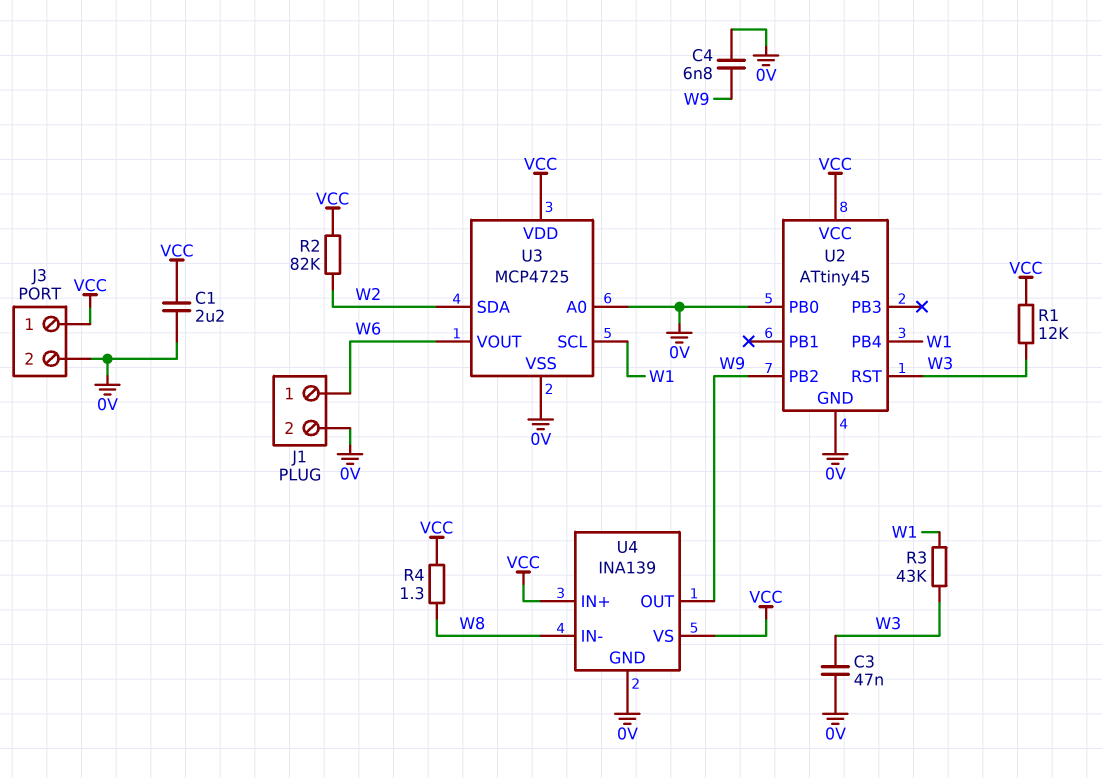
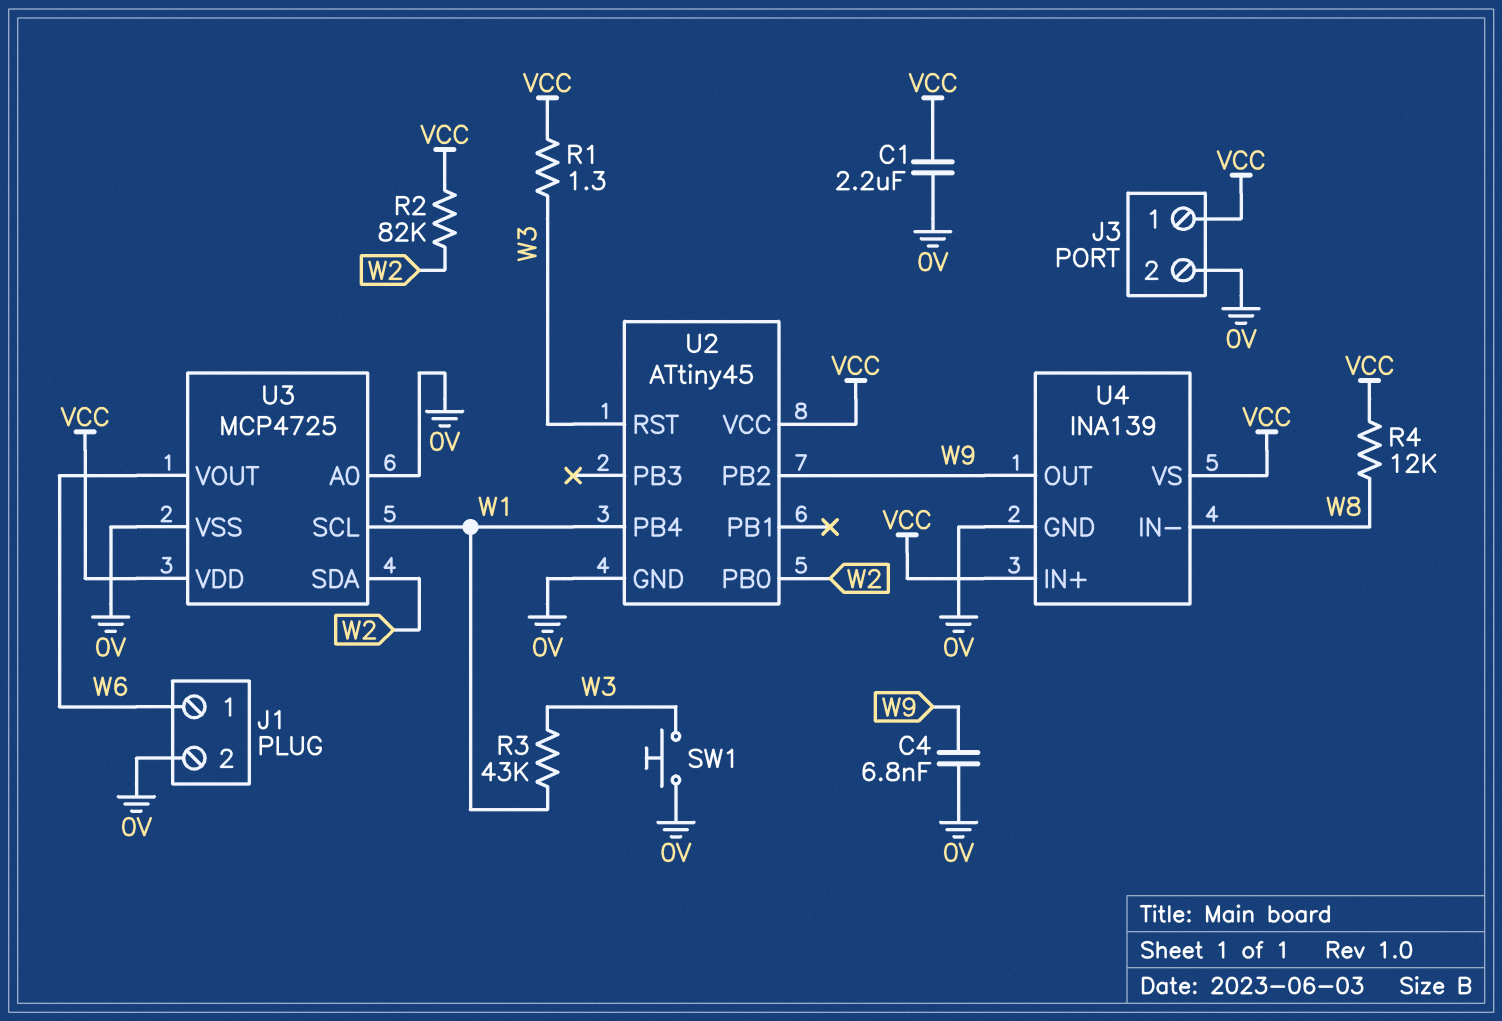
C3: 47nF (0V, W3) -> none
R1: 12k (VCC, W3) -> 1.3 (VCC, W3)
R4: 1.3 (VCC, W8) -> 12k (VCC, W8)
SW1: none -> button (0V, W3)
U2 pin PB0: 0V -> W2

